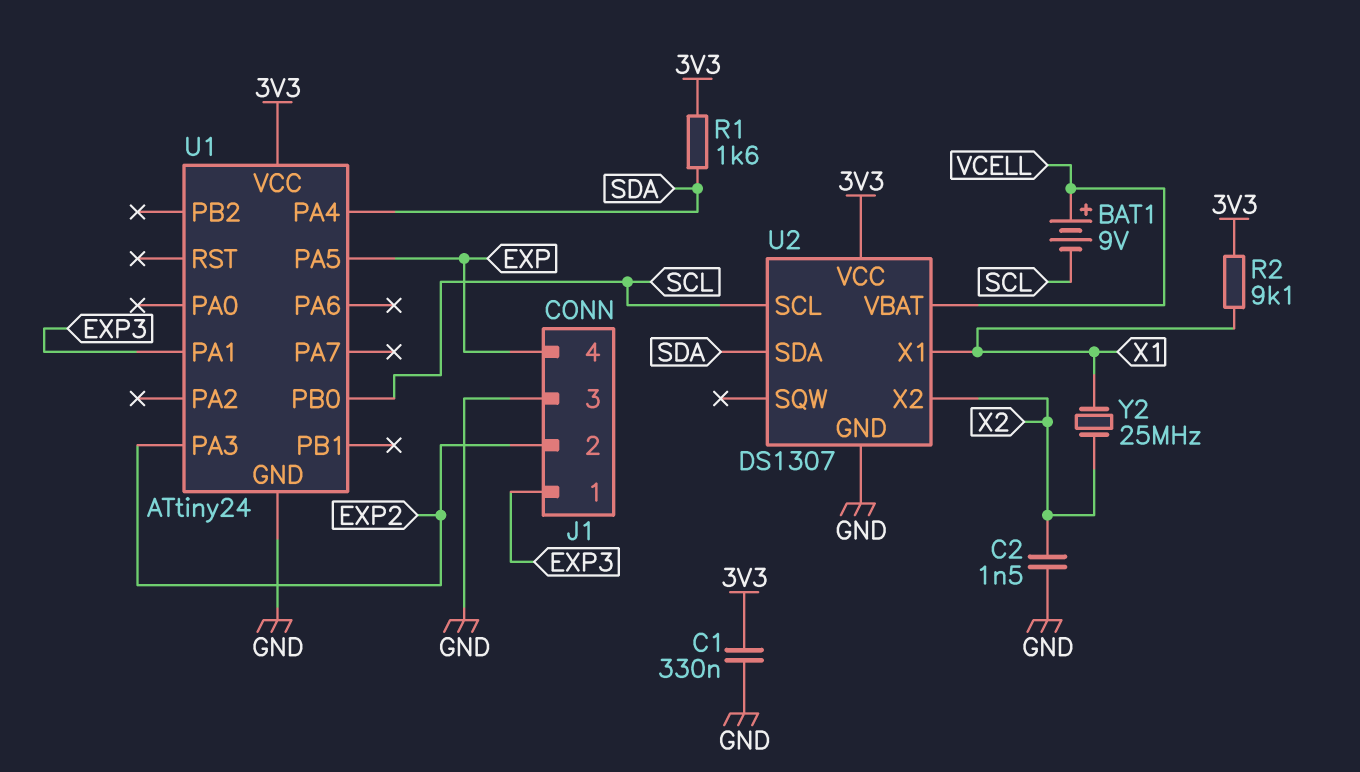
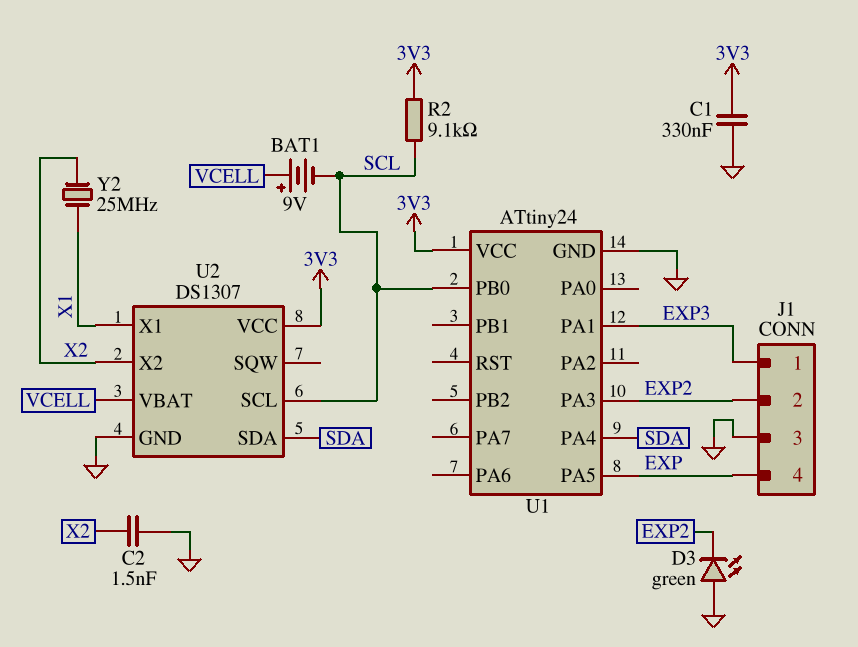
D3: none -> LED green (A GND, K EXP2)
R1: 1.6k (3V3, SDA) -> none
R2: 9.1k (3V3, X1) -> 9.1k (3V3, SCL)

